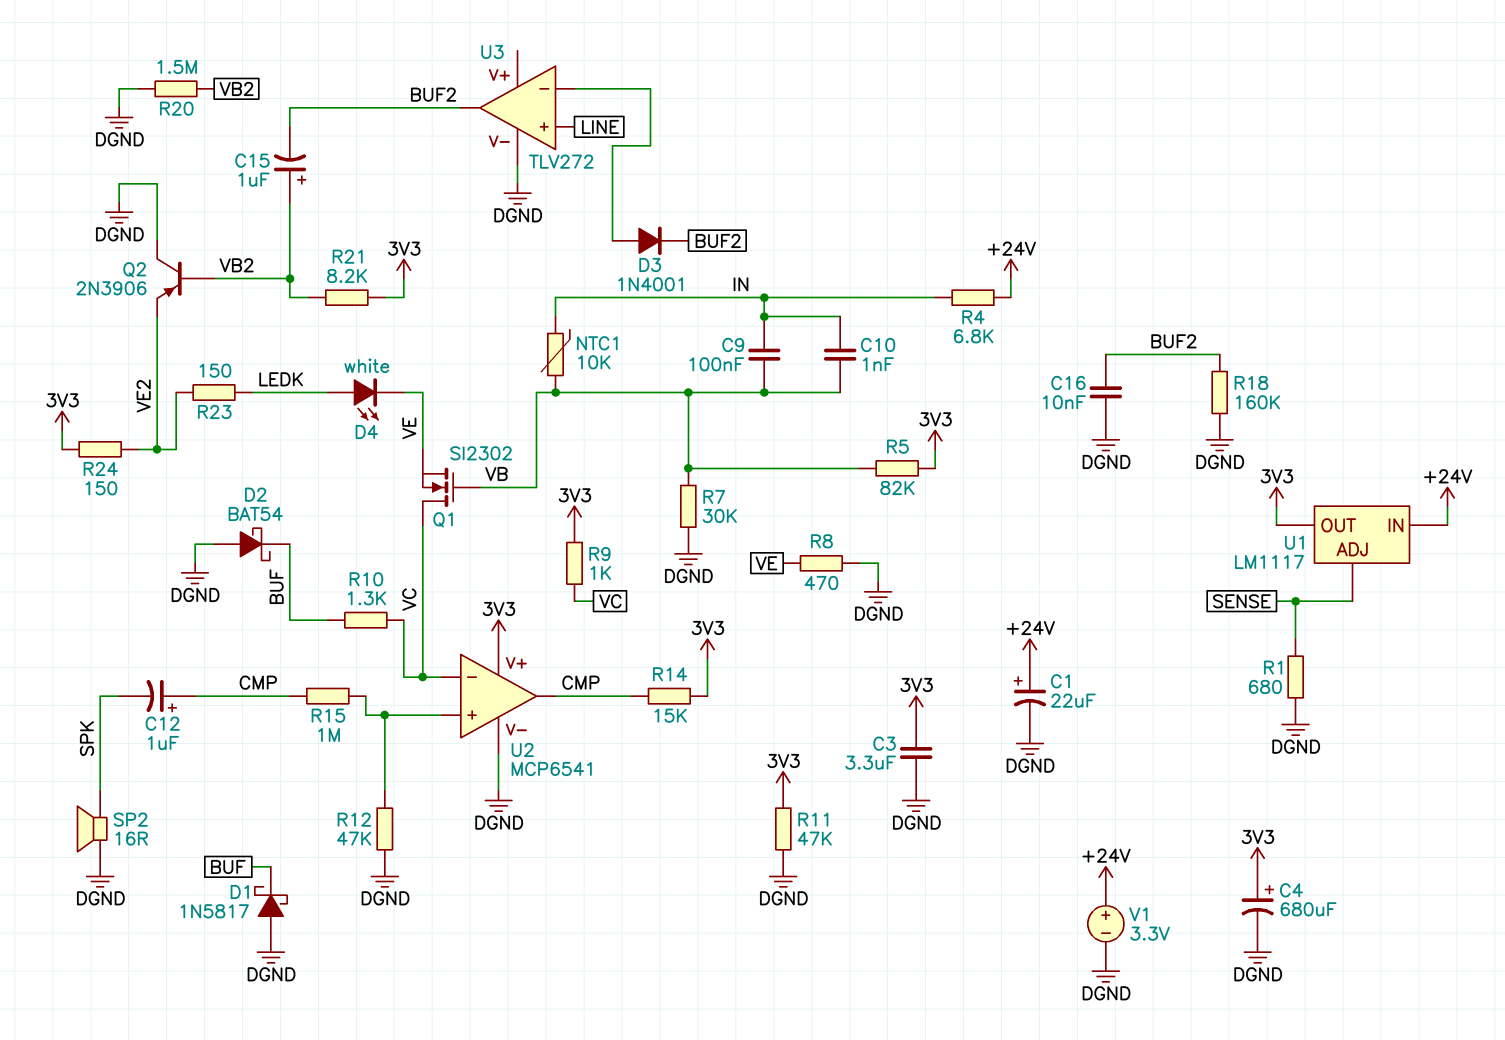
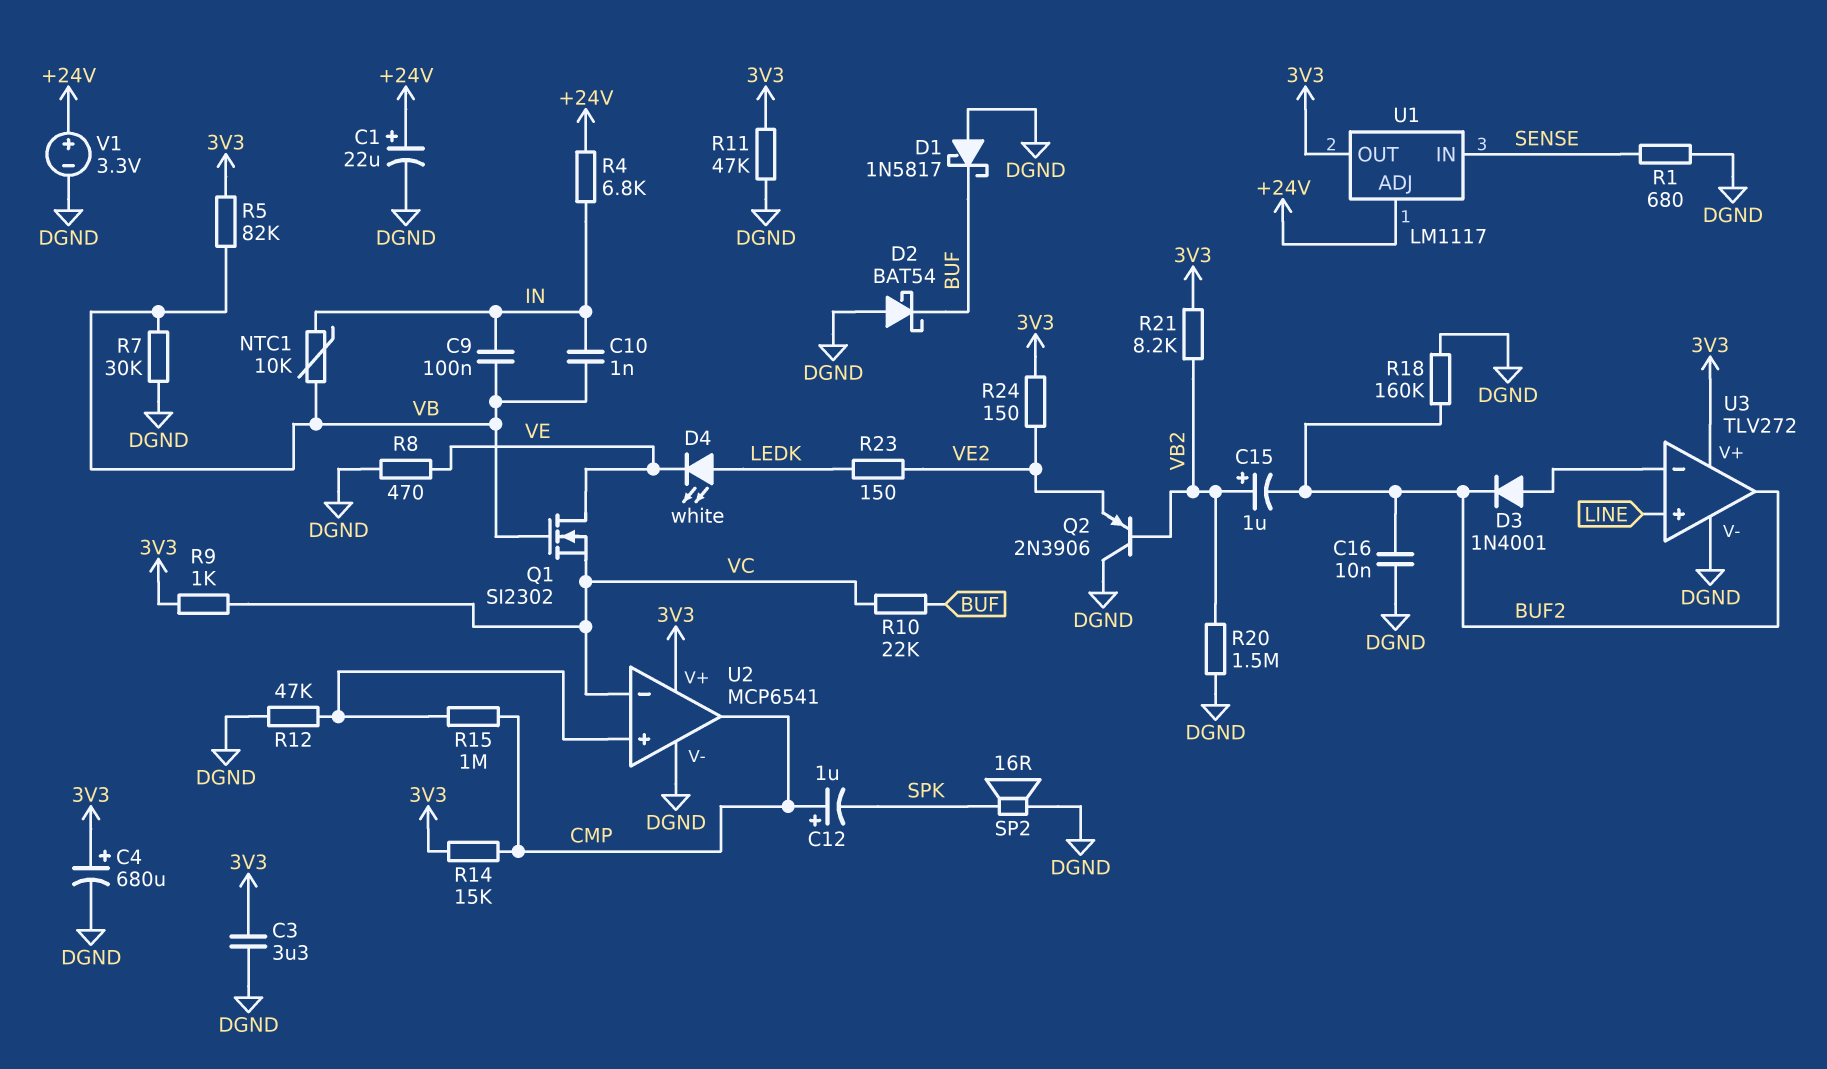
Q1: NMOS SI2302 (G VB, D VC, S VE) -> NMOS SI2302 (G VB, D VE, S VC)
R10: 1.3k (BUF, VC) -> 22k (BUF, VC)
U1 pin ADJ: SENSE -> +24V
U1 pin IN: +24V -> SENSE
U3 pin V+: none -> 3V3

